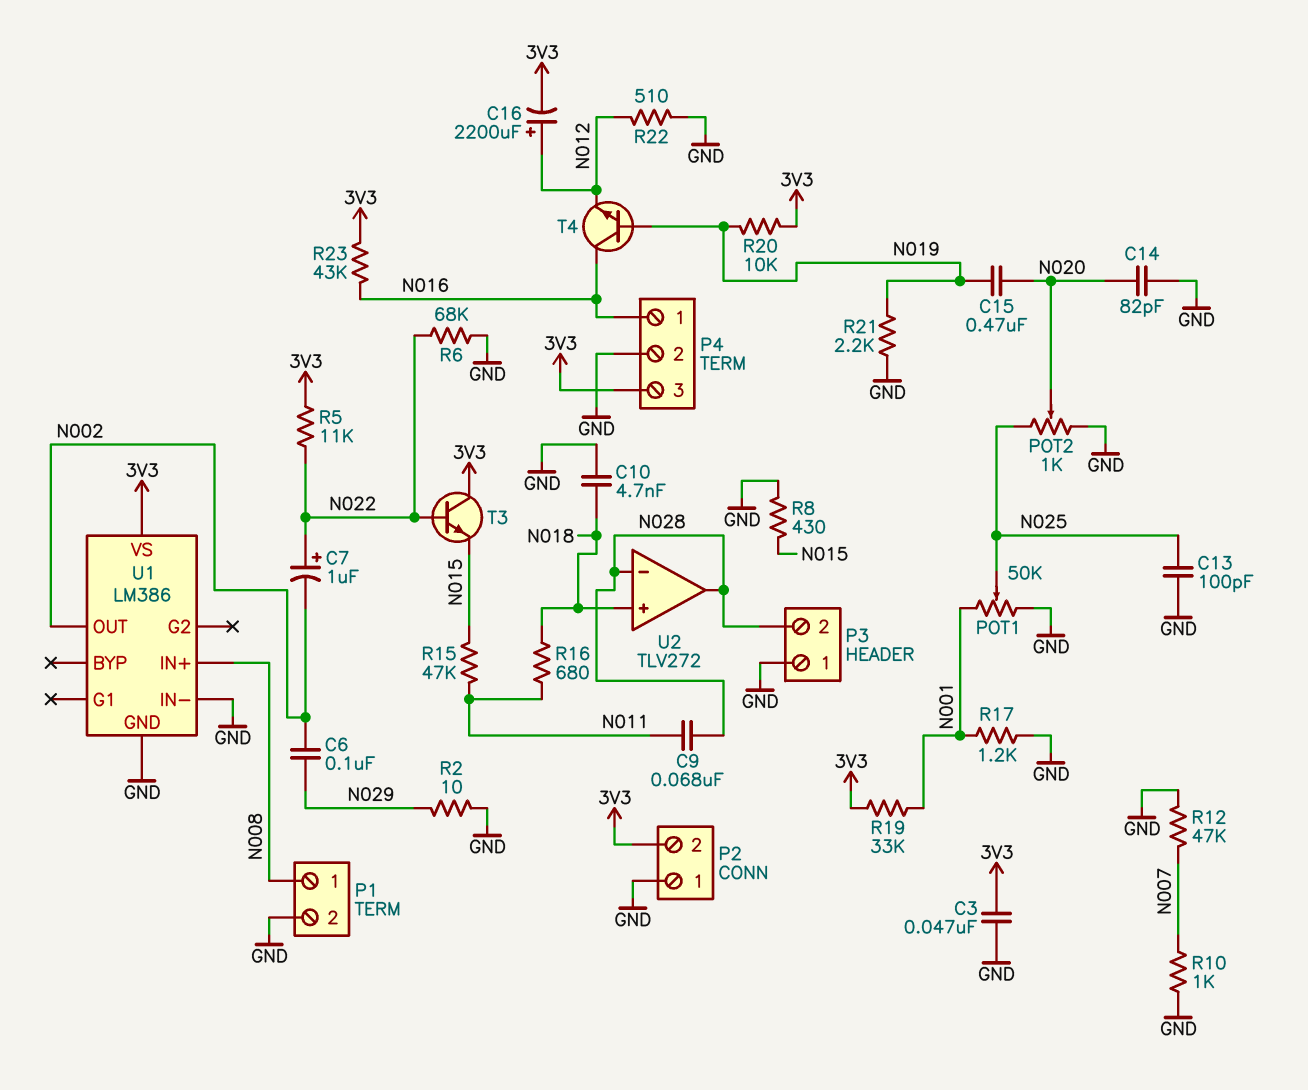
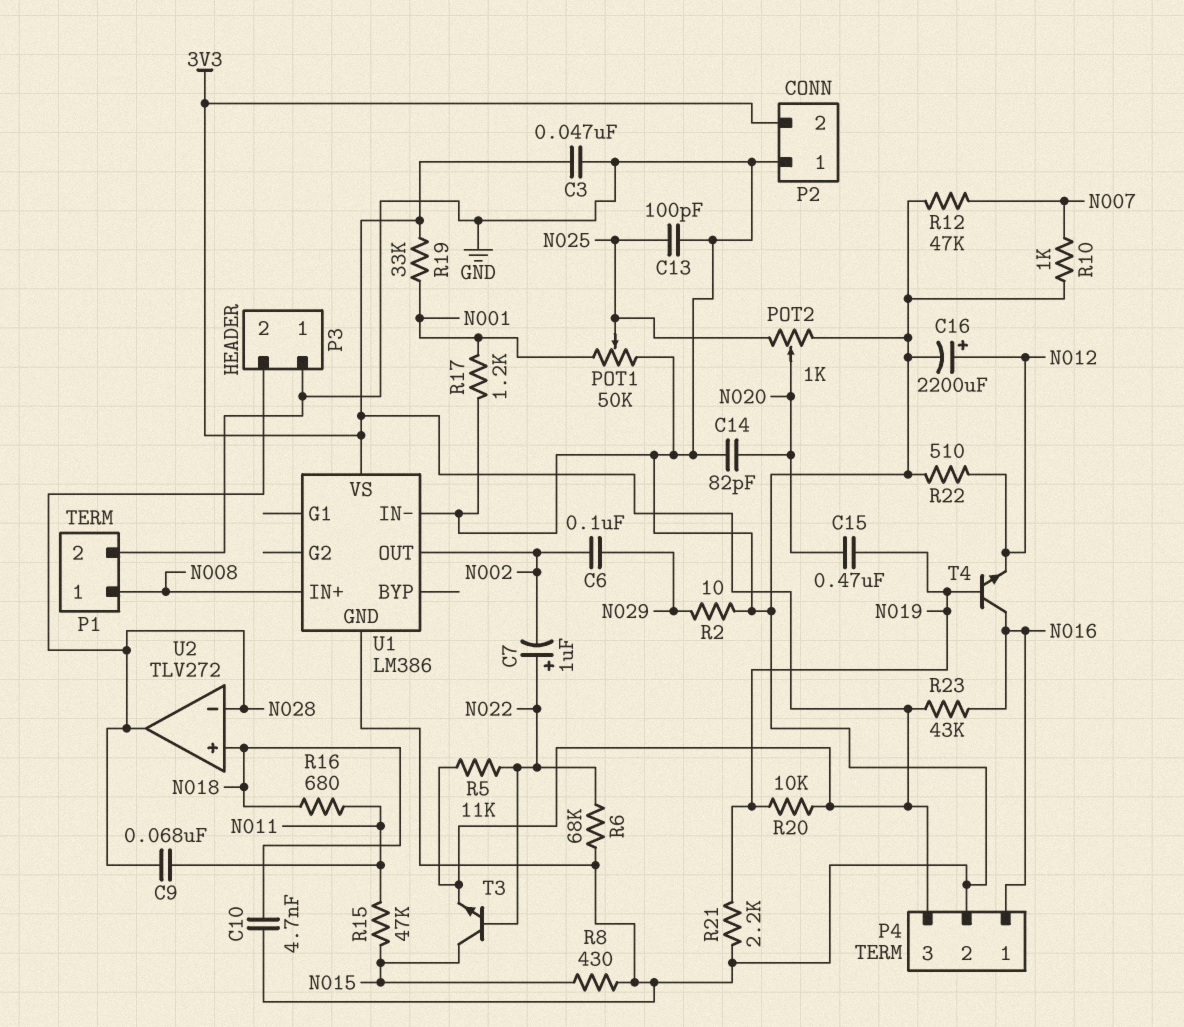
C16: 2200uF (plus N012, minus 3V3) -> 2200uF (plus N012, minus GND)
T3: NPN (B N022, C 3V3, E N015) -> NPN (B N022, C N015, E 3V3)

